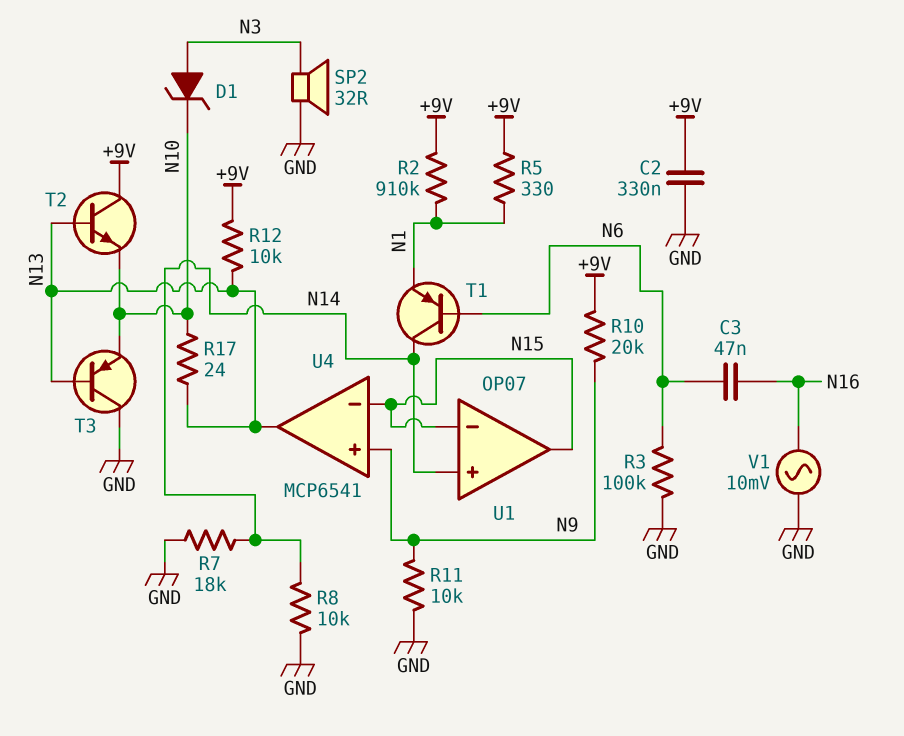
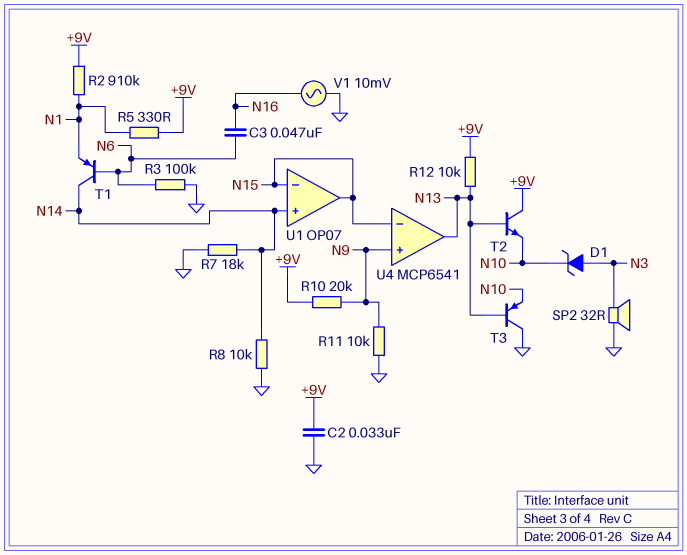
C2: 330nF (+9V, GND) -> 33nF (+9V, GND)
R17: 24 (N10, N13) -> none

